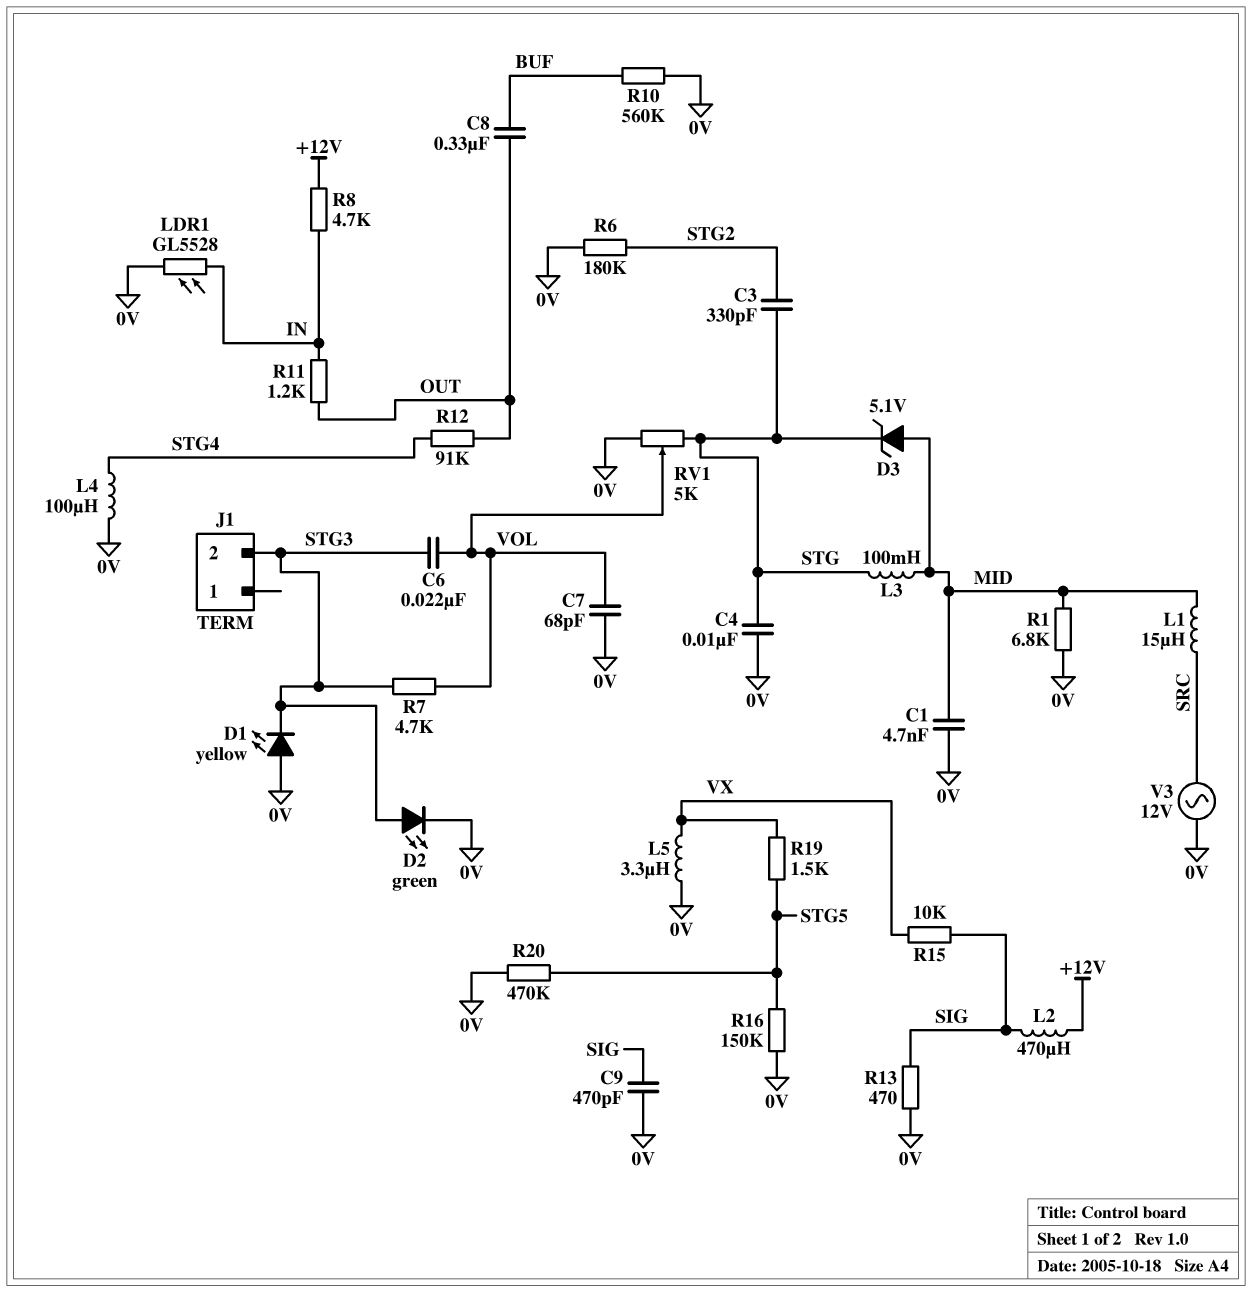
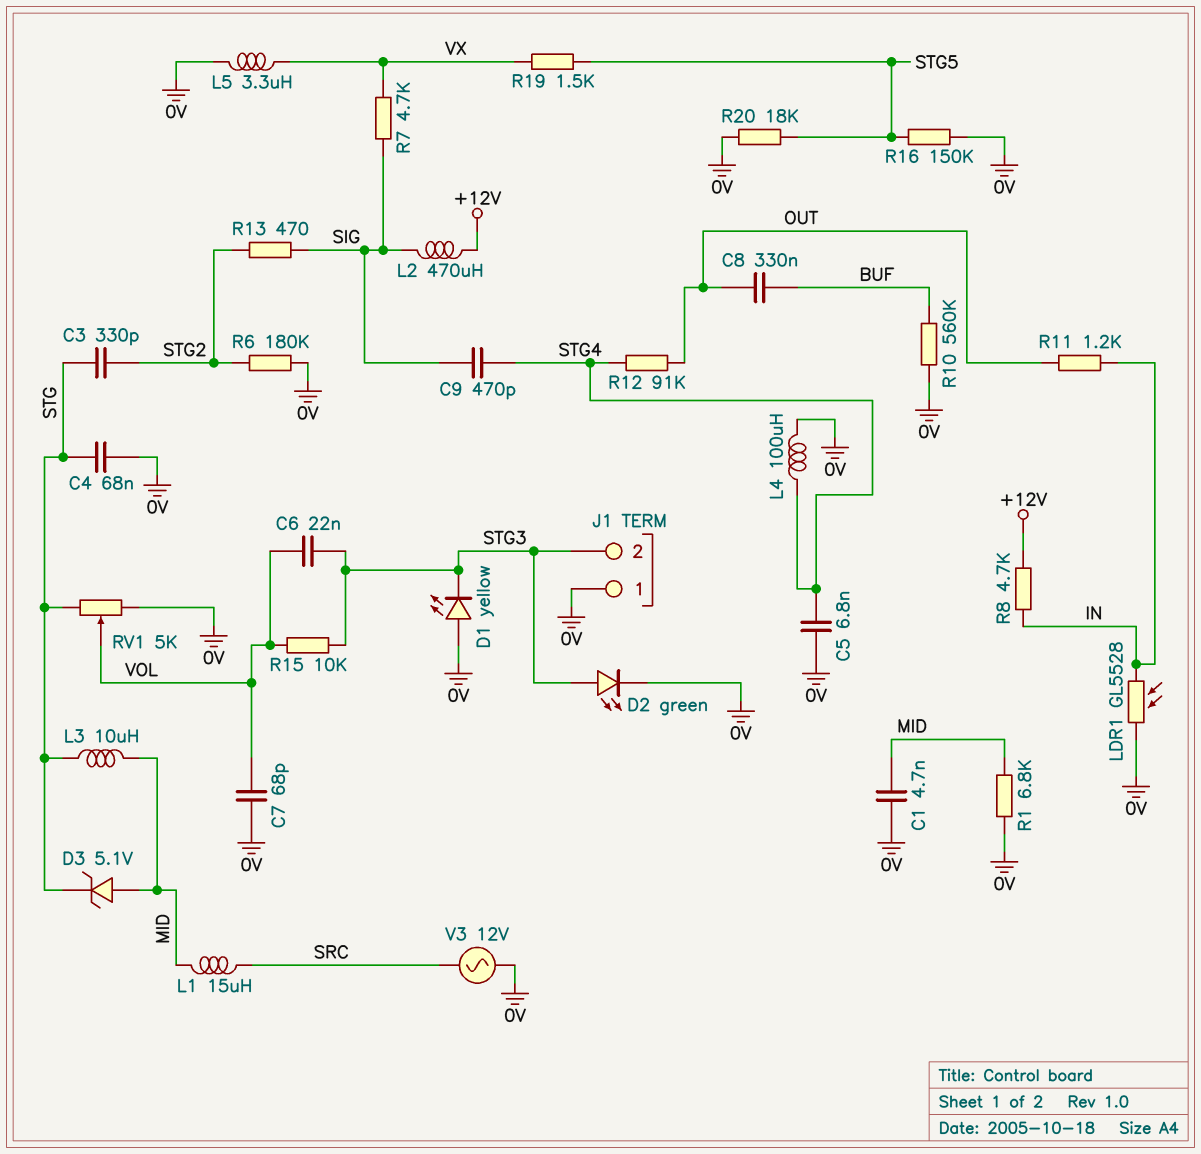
C4: 10nF (0V, STG) -> 68nF (0V, STG)
C5: none -> 6.8nF (0V, STG4)
C9: 470pF (0V, SIG) -> 470pF (SIG, STG4)
J1 pin 1: none -> 0V
L3: 100mH (MID, STG) -> 10uH (MID, STG)
R7: 4.7k (STG3, VOL) -> 4.7k (SIG, VX)
R13: 470 (0V, SIG) -> 470 (SIG, STG2)
R15: 10k (SIG, VX) -> 10k (STG3, VOL)
R20: 470k (0V, STG5) -> 18k (0V, STG5)

